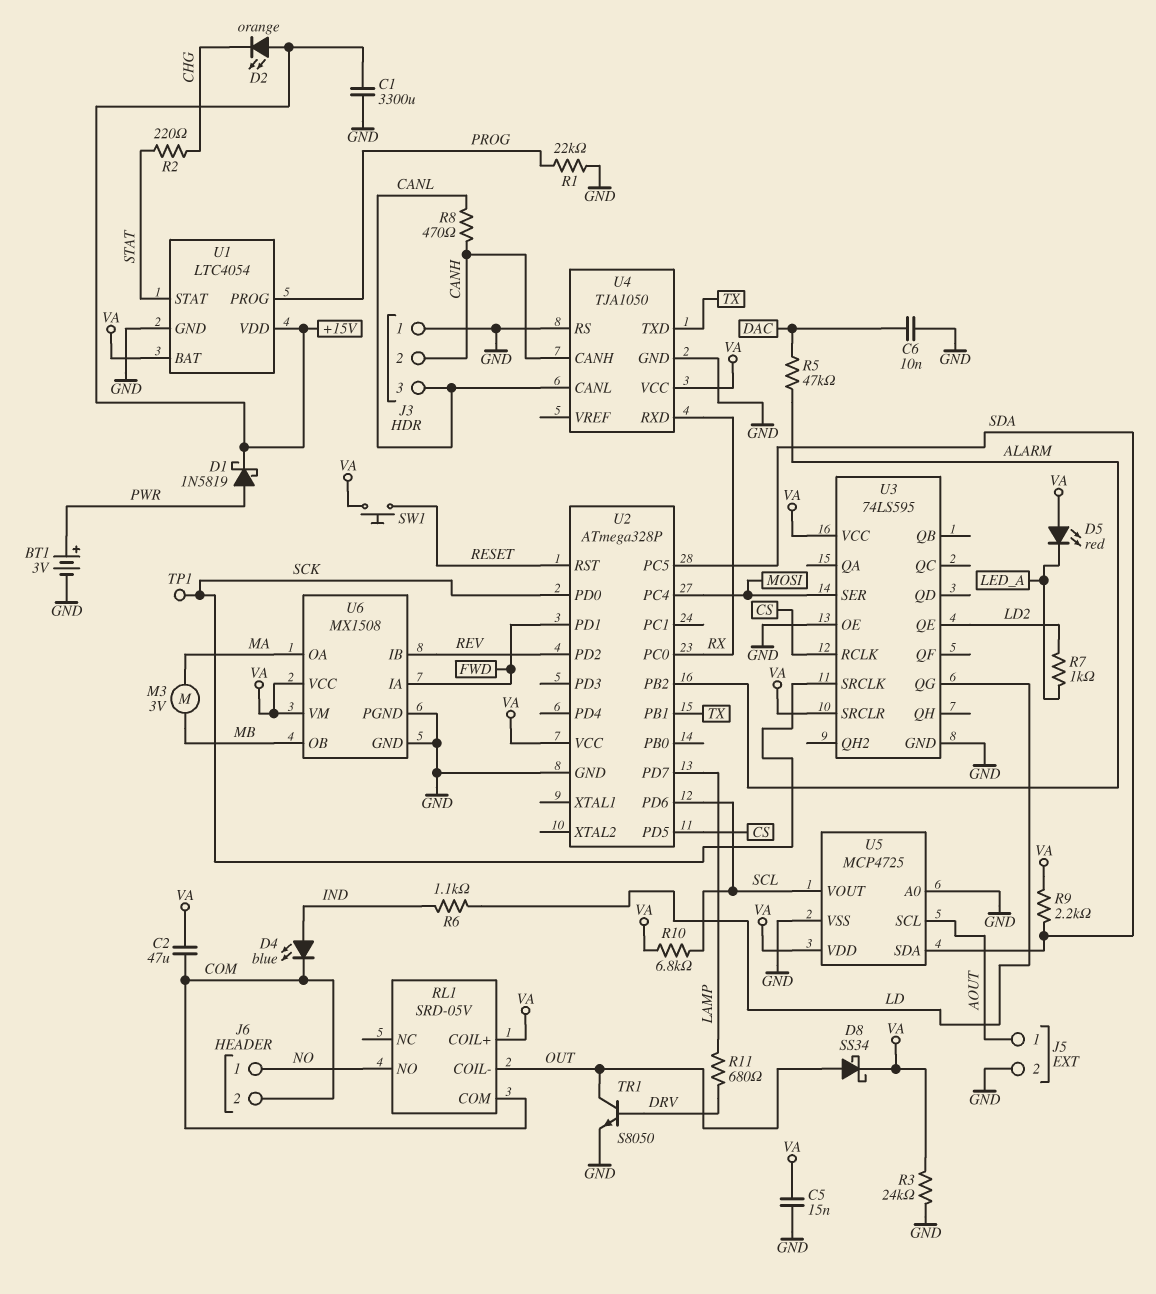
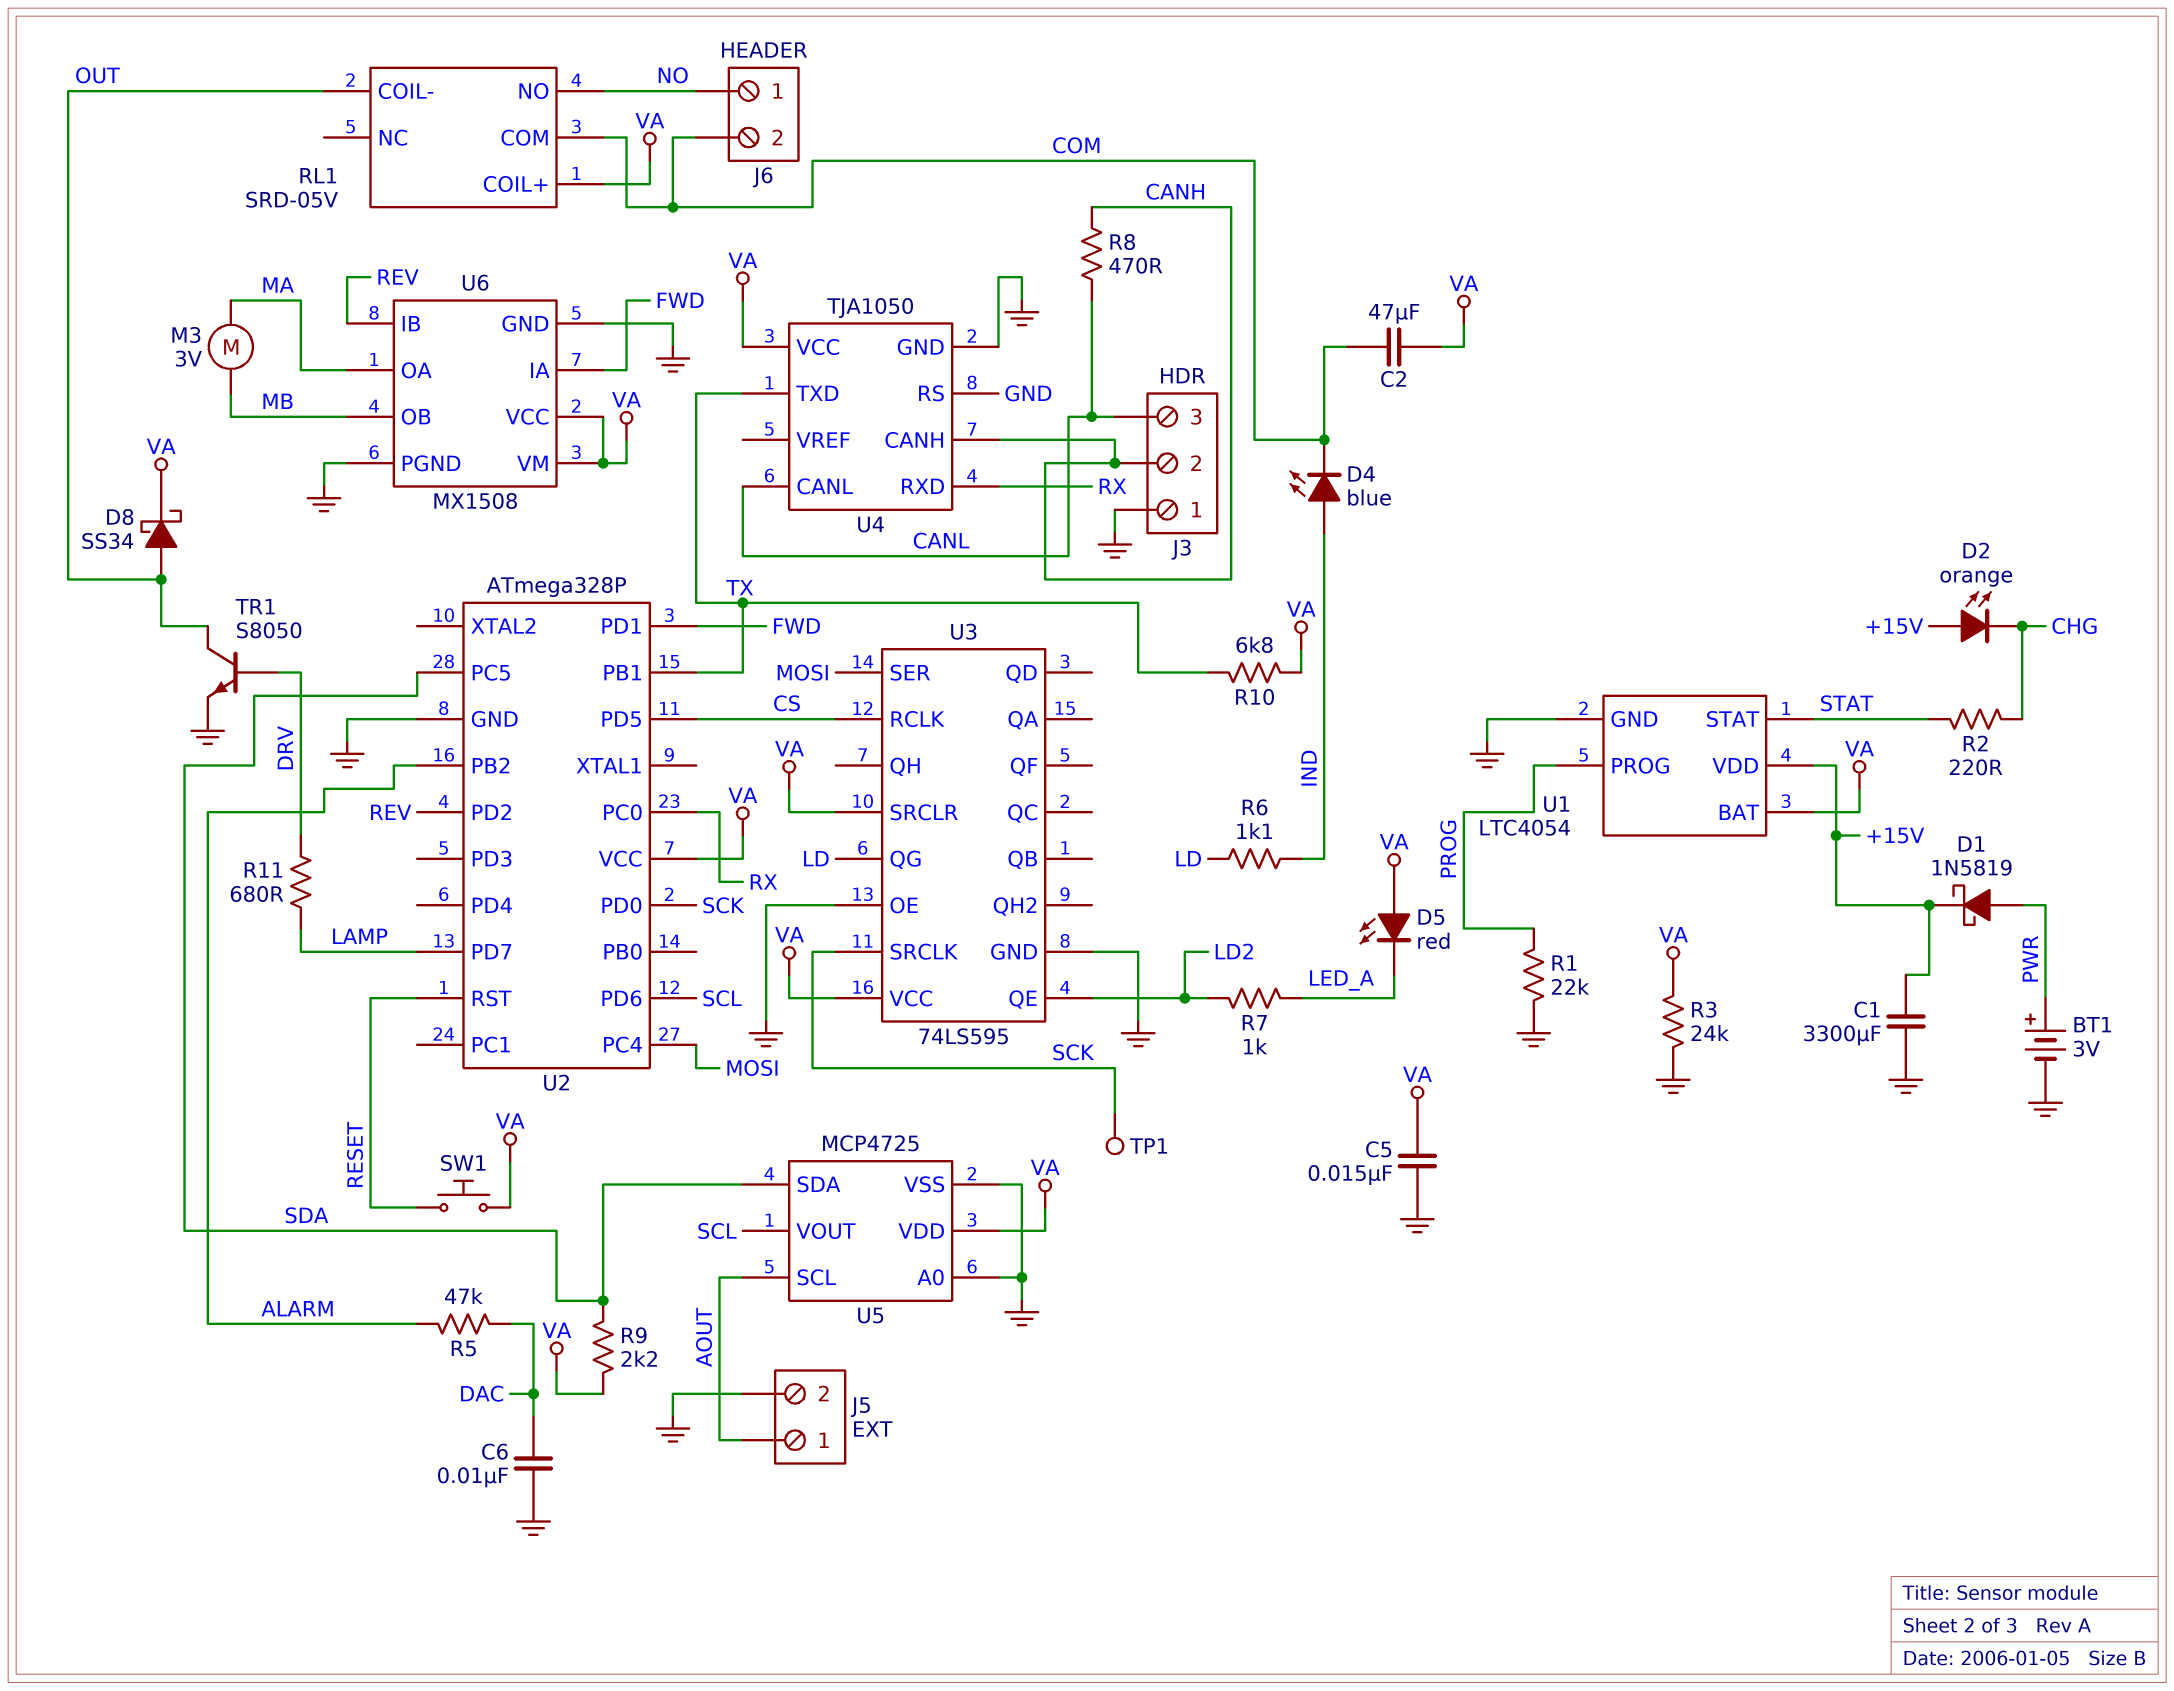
R10: 6.8k (SCL, VA) -> 6.8k (TX, VA)

